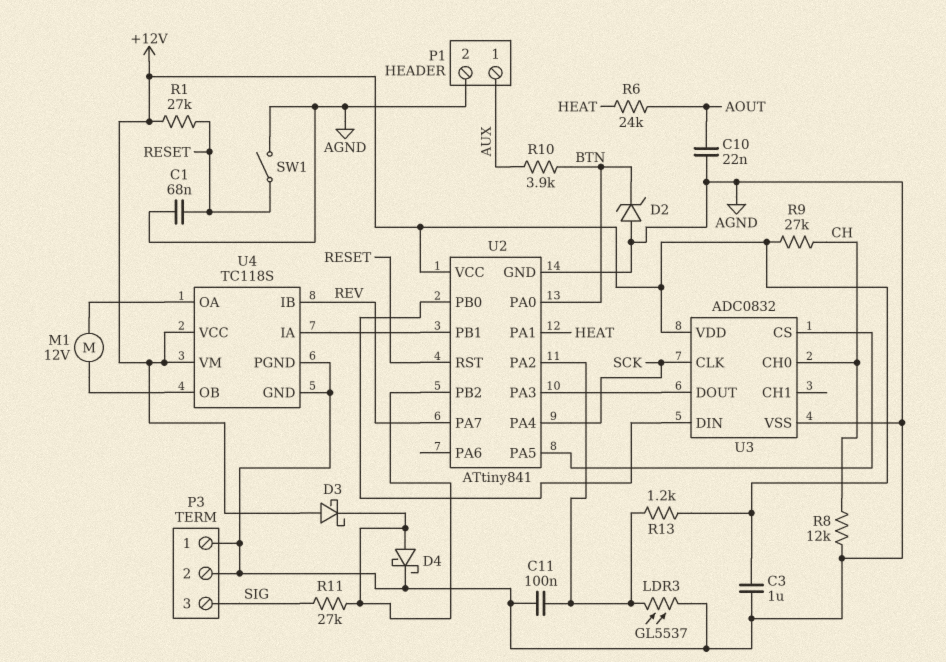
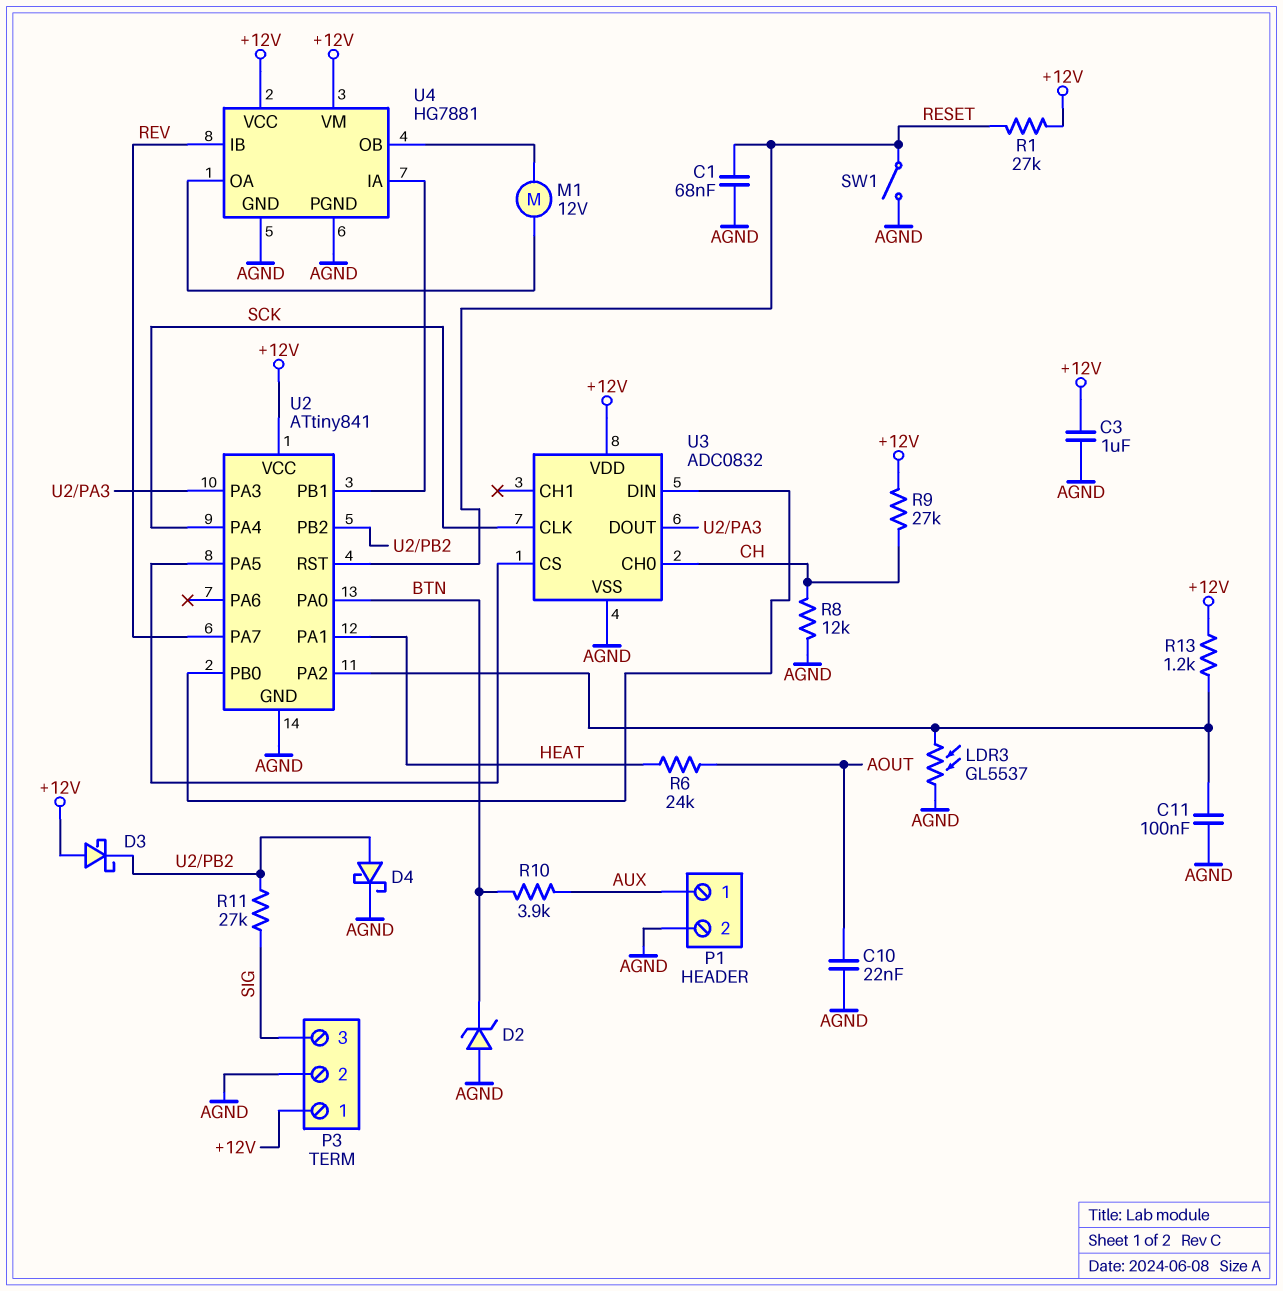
P3 pin 1: AGND -> +12V
U4: TC118S -> HG7881

